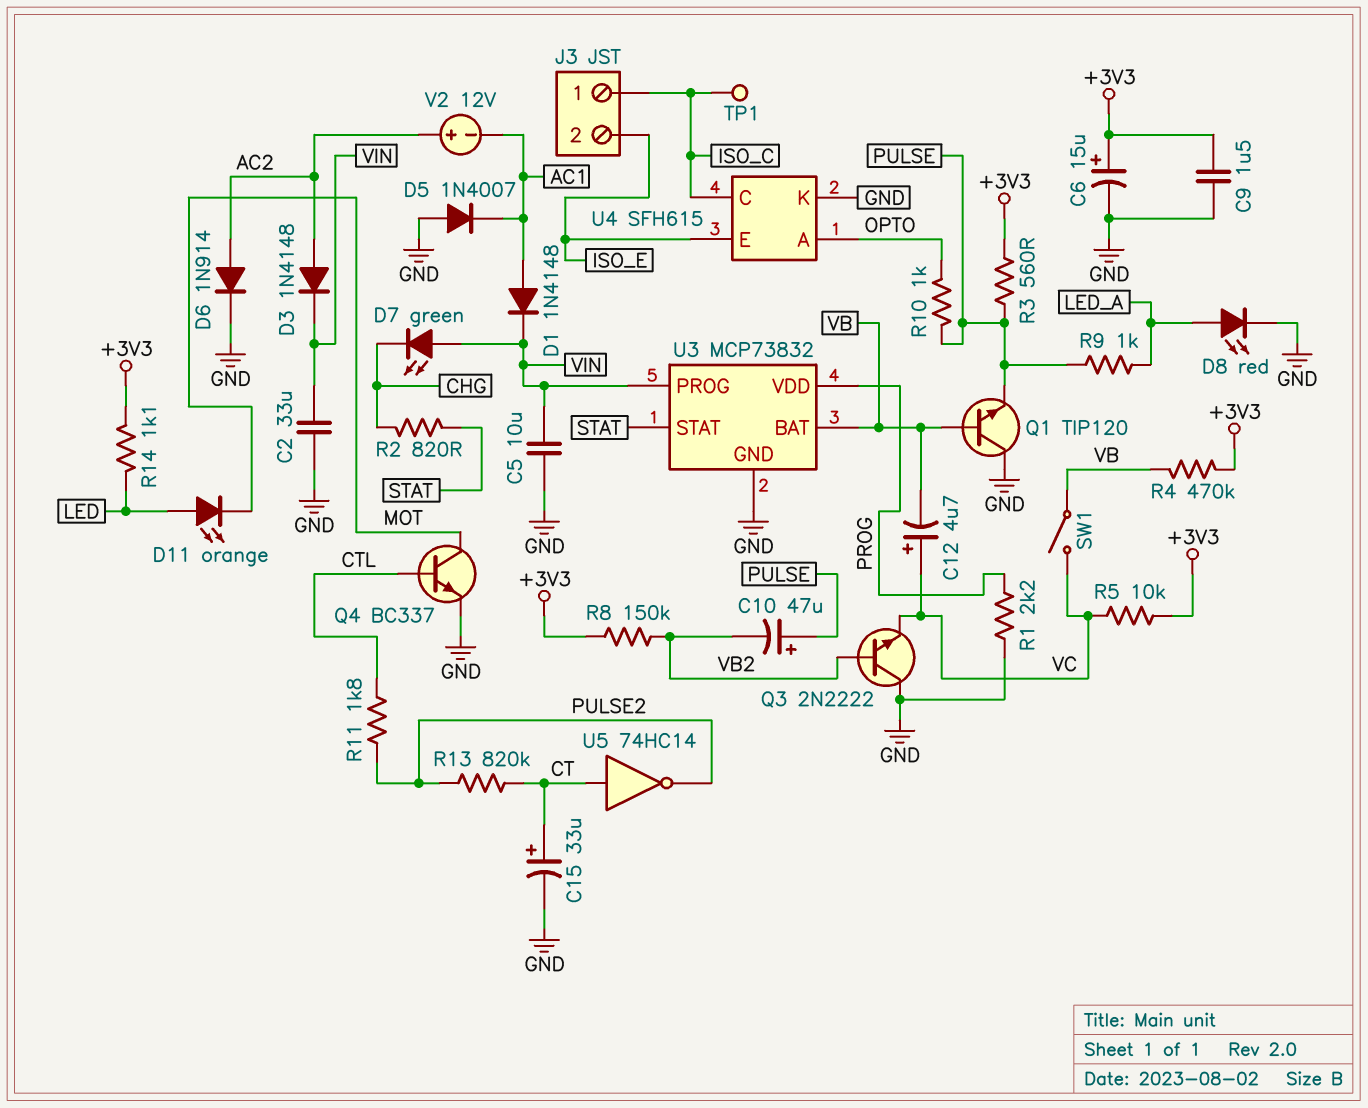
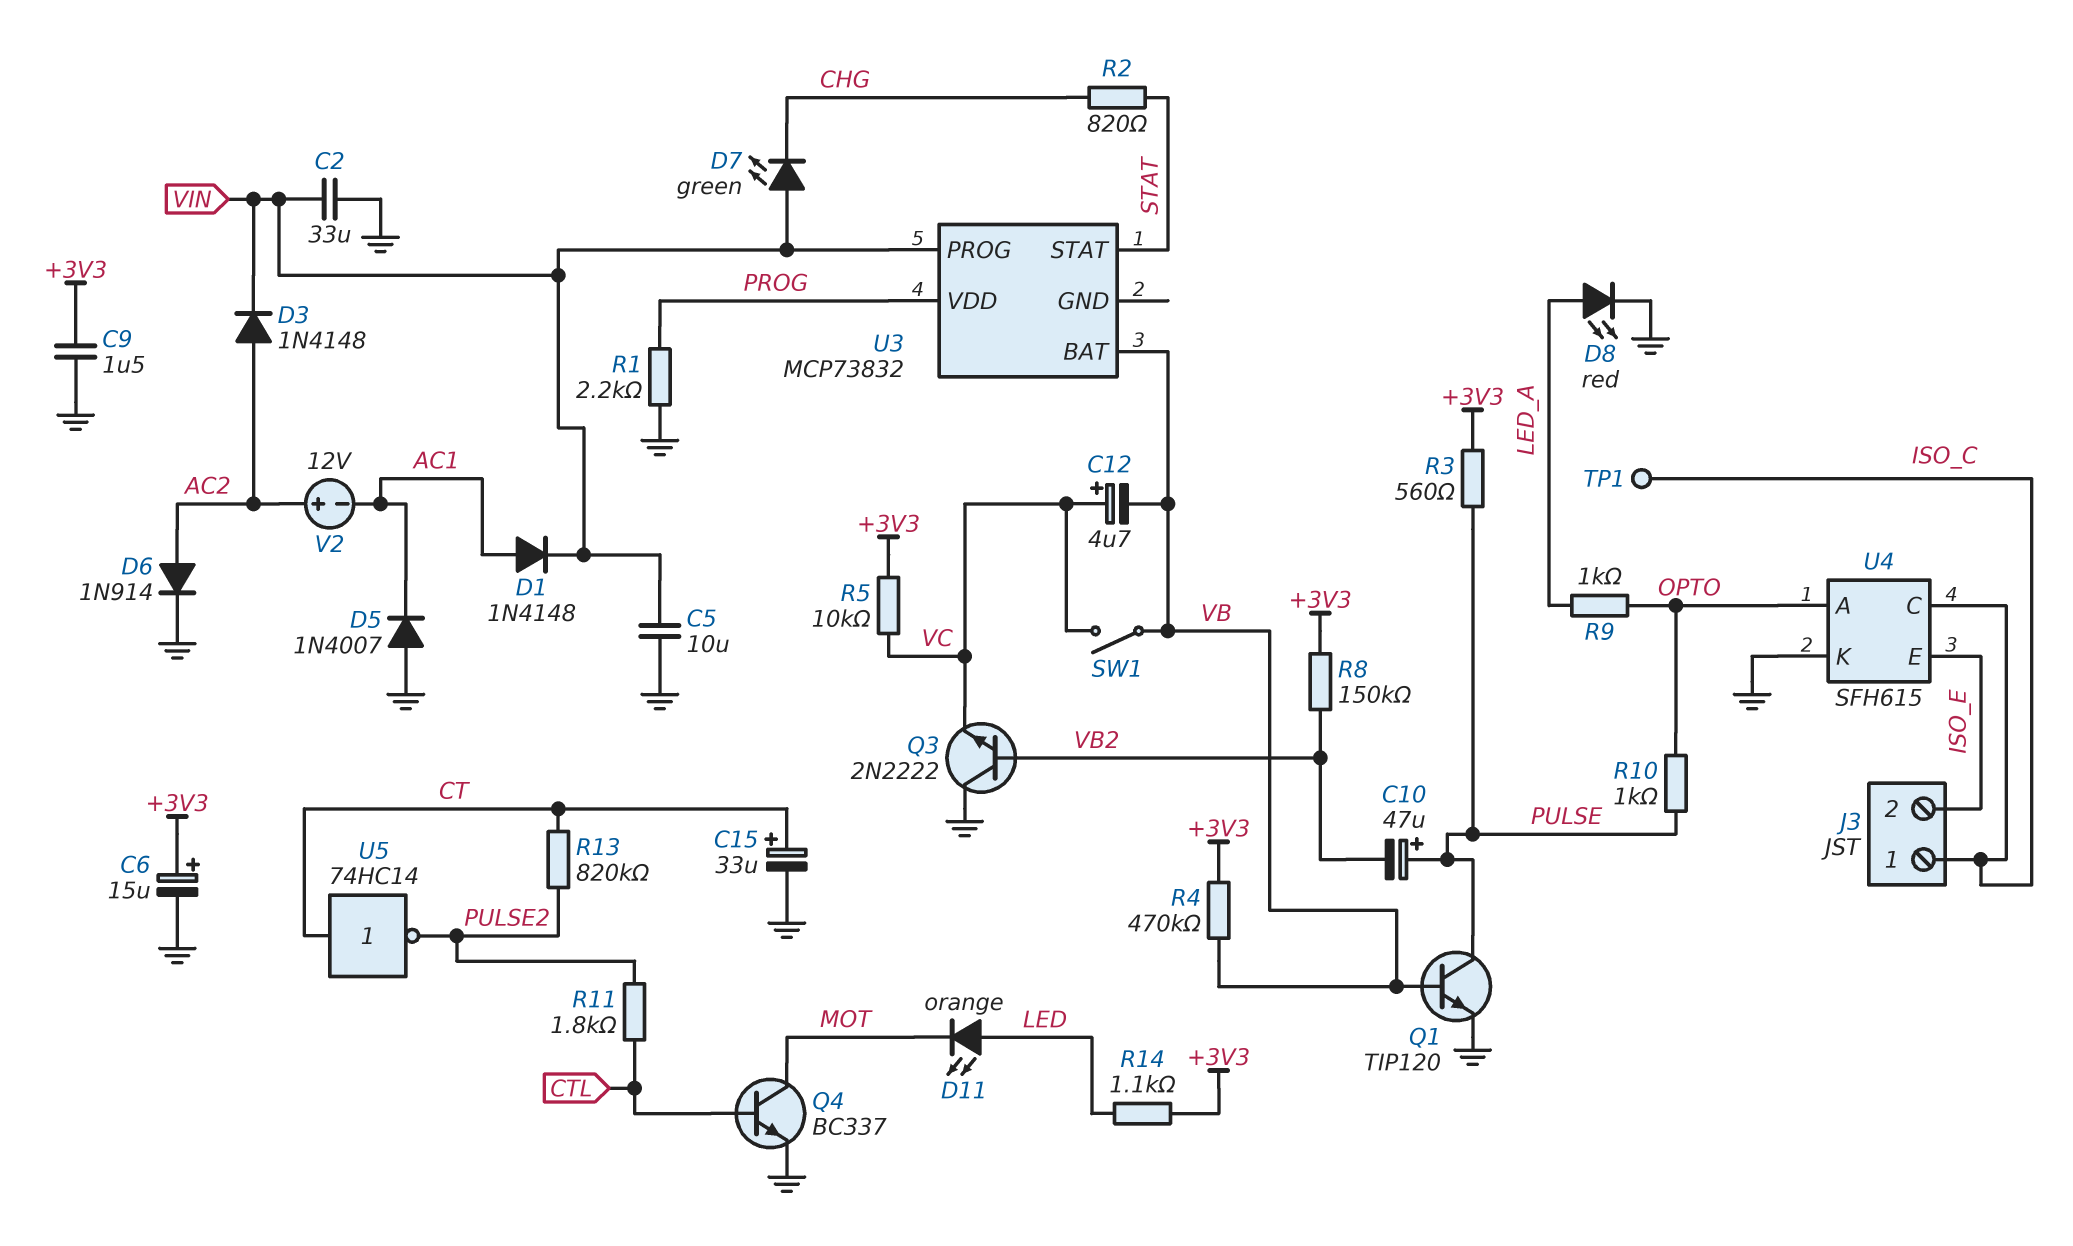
Q1: NPN TIP120 (B VB, C GND, E PULSE) -> NPN TIP120 (B VB, C PULSE, E GND)
R9: 1k (LED_A, PULSE) -> 1k (LED_A, OPTO)
U3 pin GND: GND -> none

